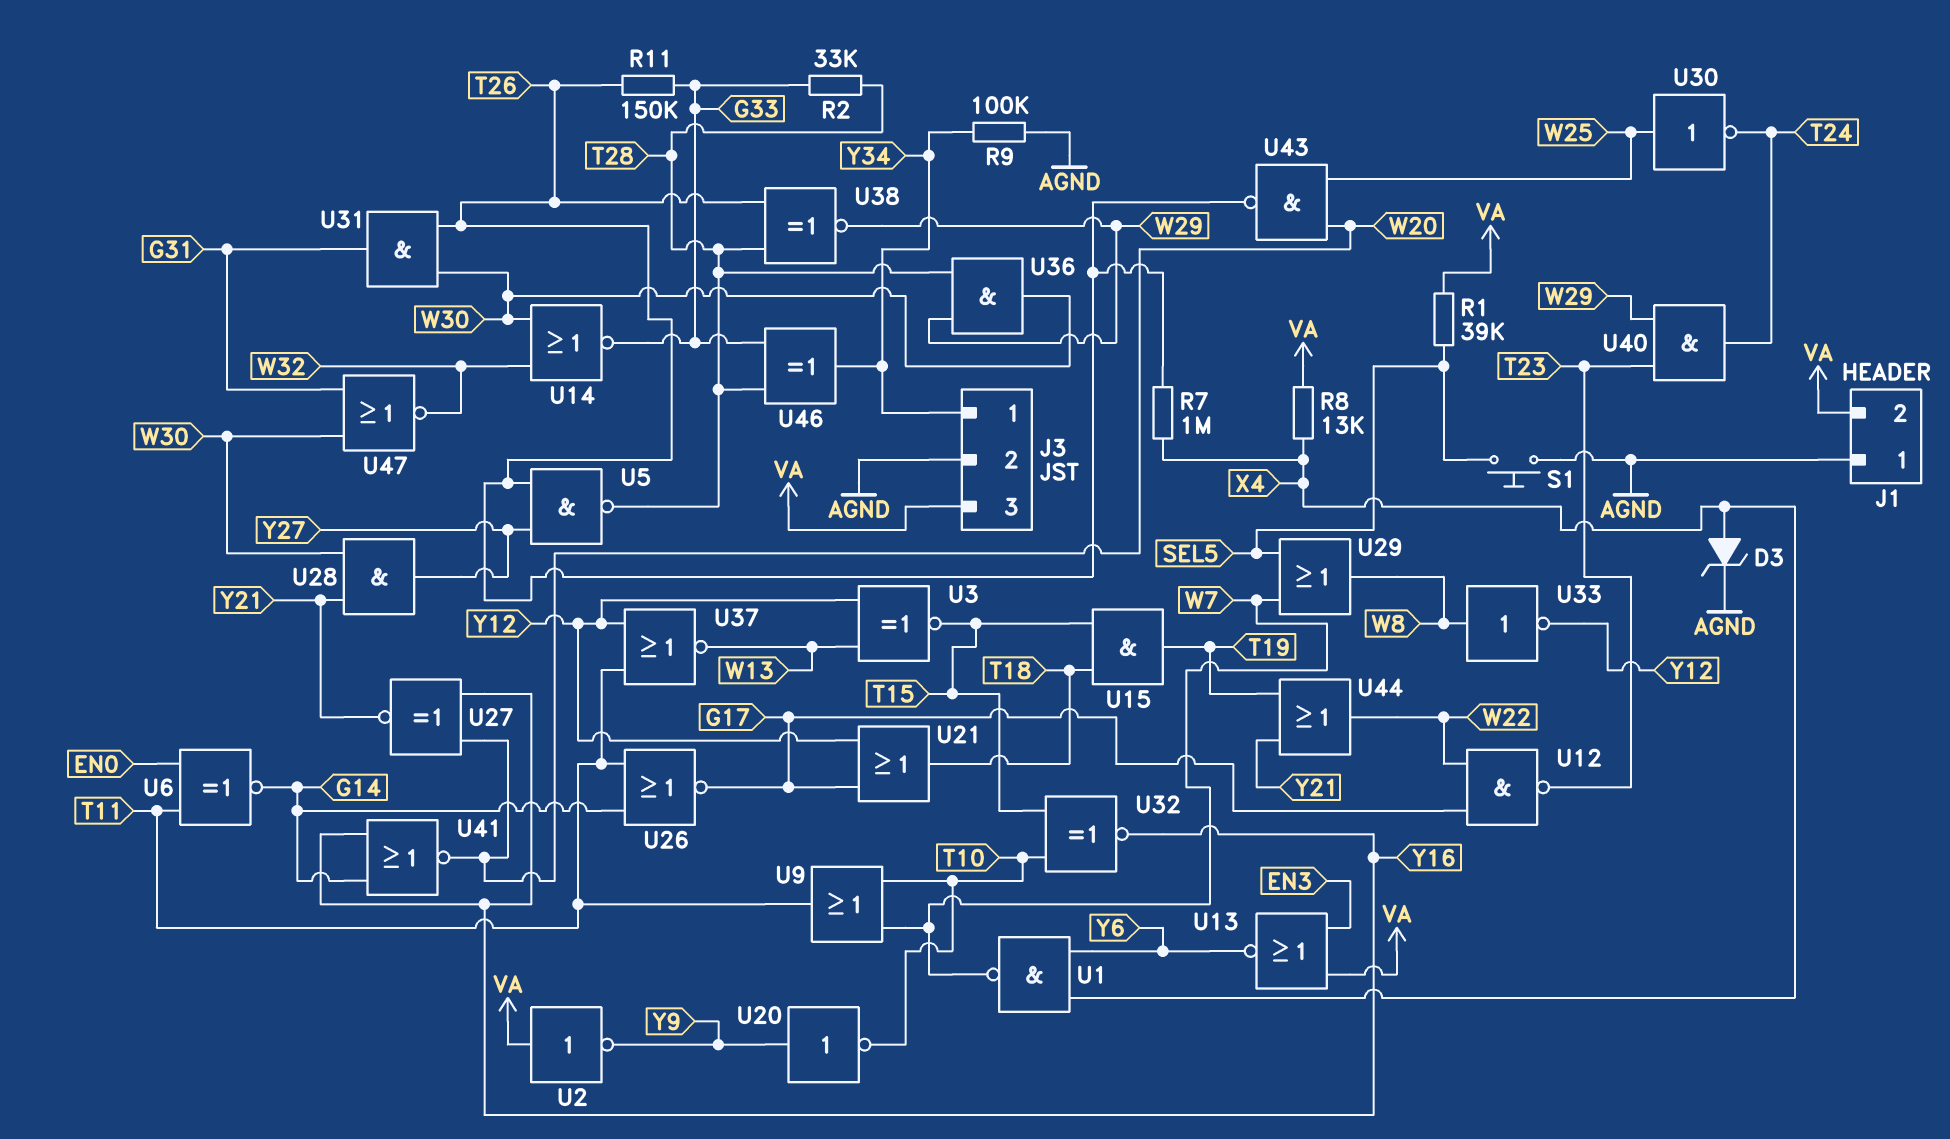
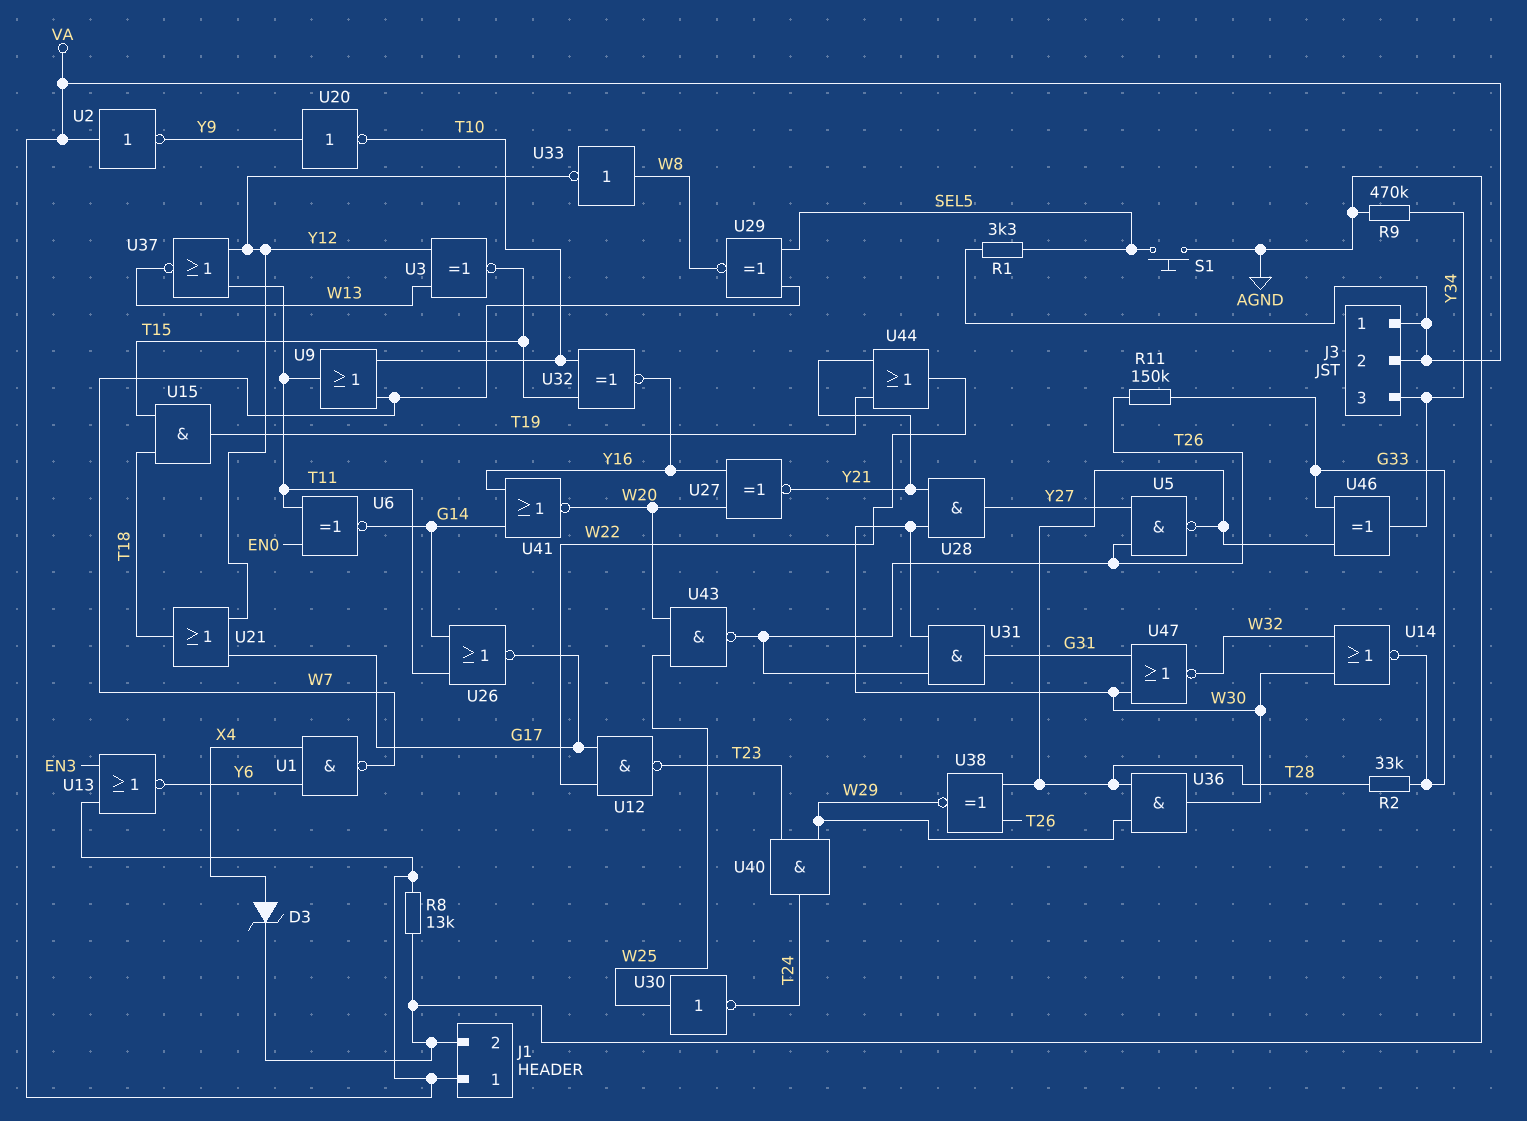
J1 pin 1: AGND -> VA
J1 pin 2: VA -> AGND
J3 pin 1: Y34 -> VA
J3 pin 2: AGND -> VA
J3 pin 3: VA -> Y34
R1: 39k (SEL5, VA) -> 3.3k (SEL5, VA)
R7: 1M (T26, X4) -> none
R8: 13k (VA, X4) -> 13k (AGND, VA)
R9: 100k (AGND, Y34) -> 470k (AGND, Y34)
U29: OR (in SEL5, in W7, out W8) -> XNOR (in SEL5, in W7, out W8)

